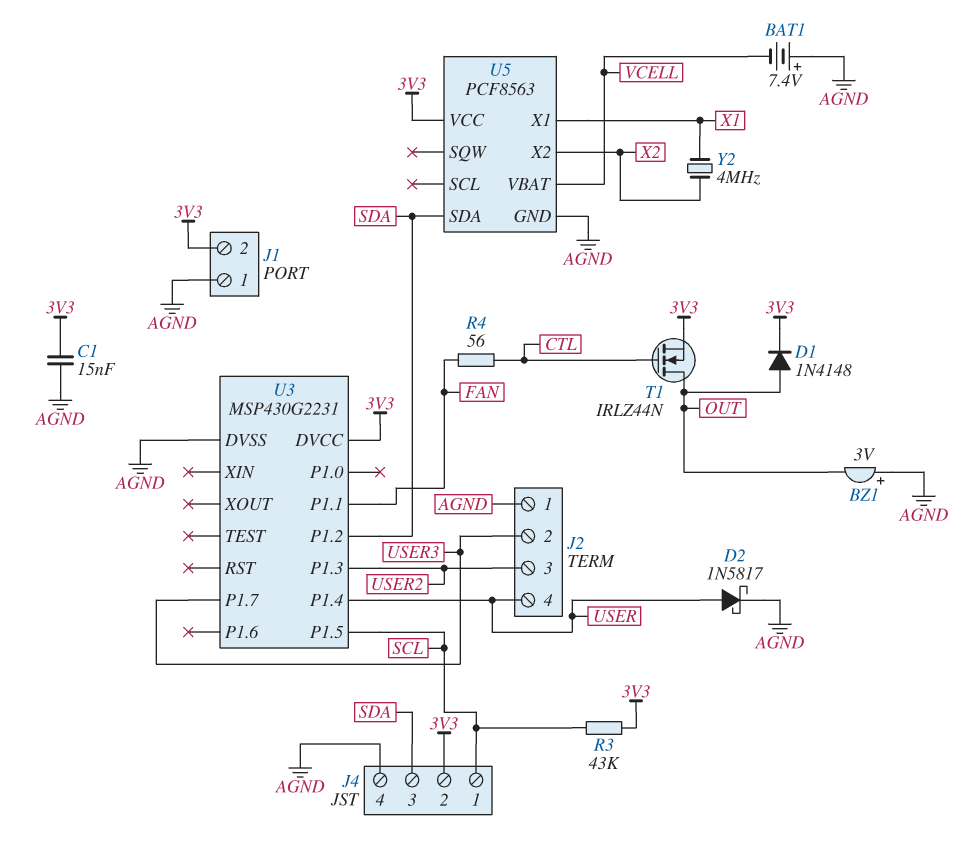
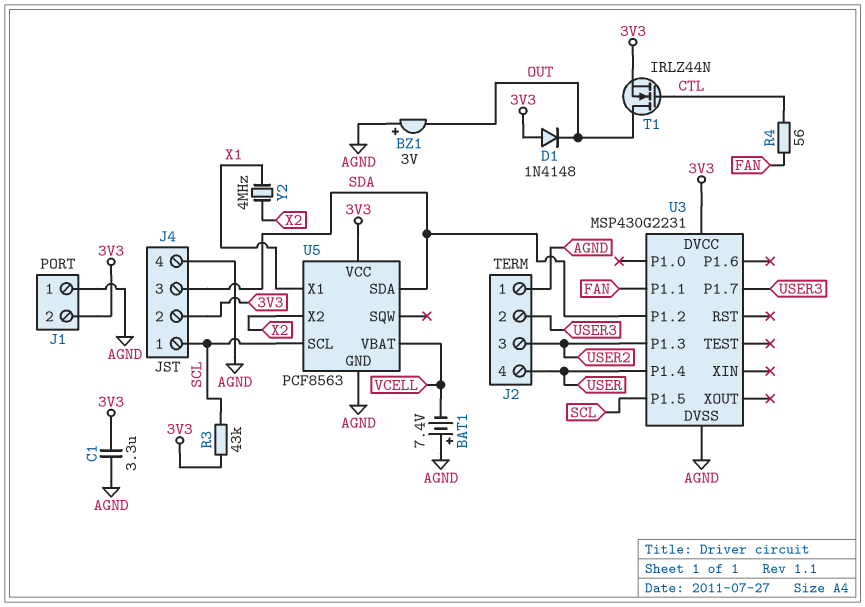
C1: 15nF (3V3, AGND) -> 3.3uF (3V3, AGND)
D1: diode 1N4148 (A OUT, K 3V3) -> diode 1N4148 (A 3V3, K OUT)
D2: schottky 1N5817 (A USER, K AGND) -> none
U5 pin SCL: none -> SCL

